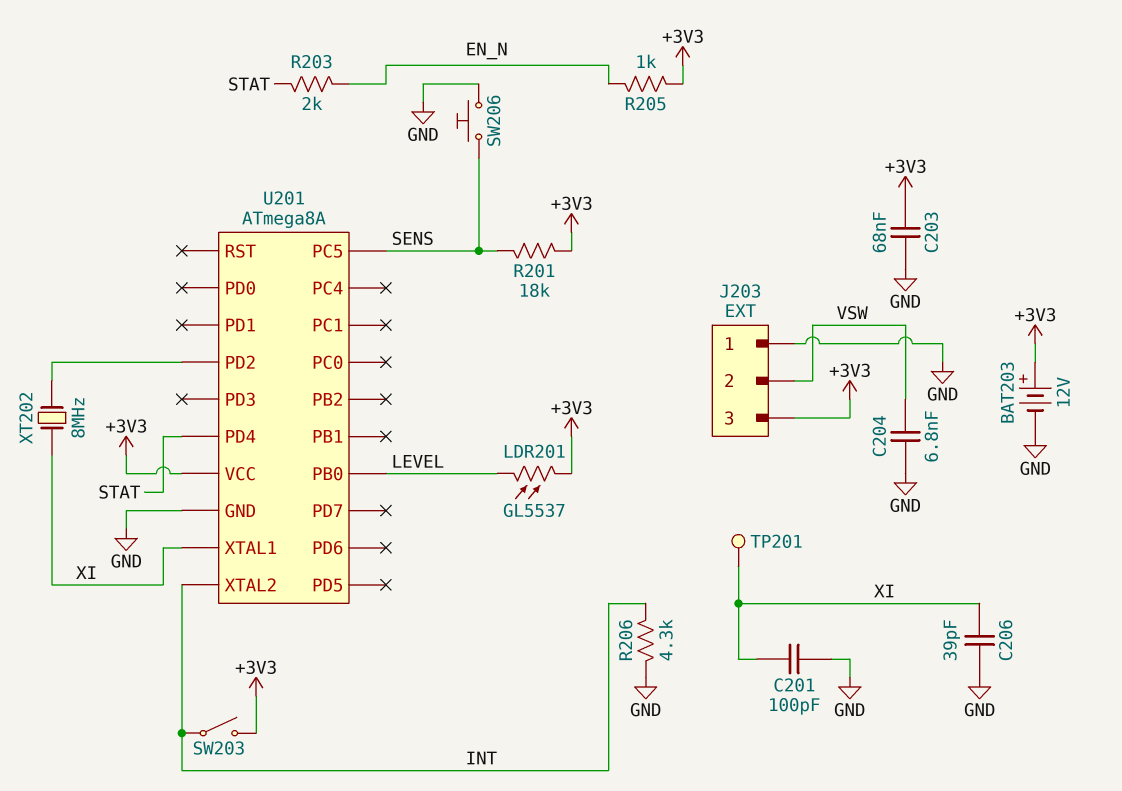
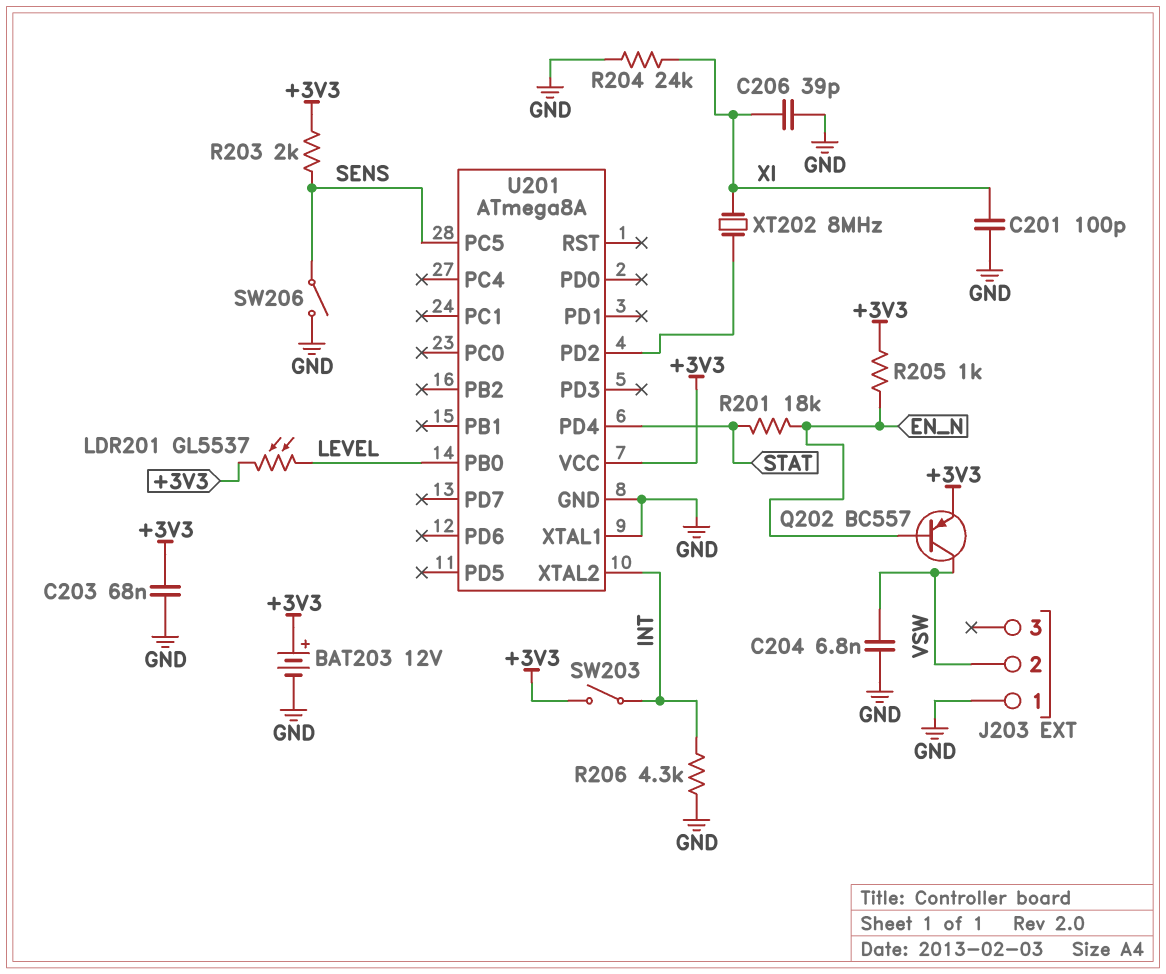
J203 pin 3: +3V3 -> none
Q202: none -> PNP BC557 (B EN_N, C VSW, E +3V3)
R201: 18k (+3V3, SENS) -> 18k (EN_N, STAT)
R203: 2k (EN_N, STAT) -> 2k (+3V3, SENS)
R204: none -> 24k (GND, XI)
SW206: button (GND, SENS) -> switch (GND, SENS)
TP201: test point (XI) -> none
U201 pin XTAL1: XI -> GND

